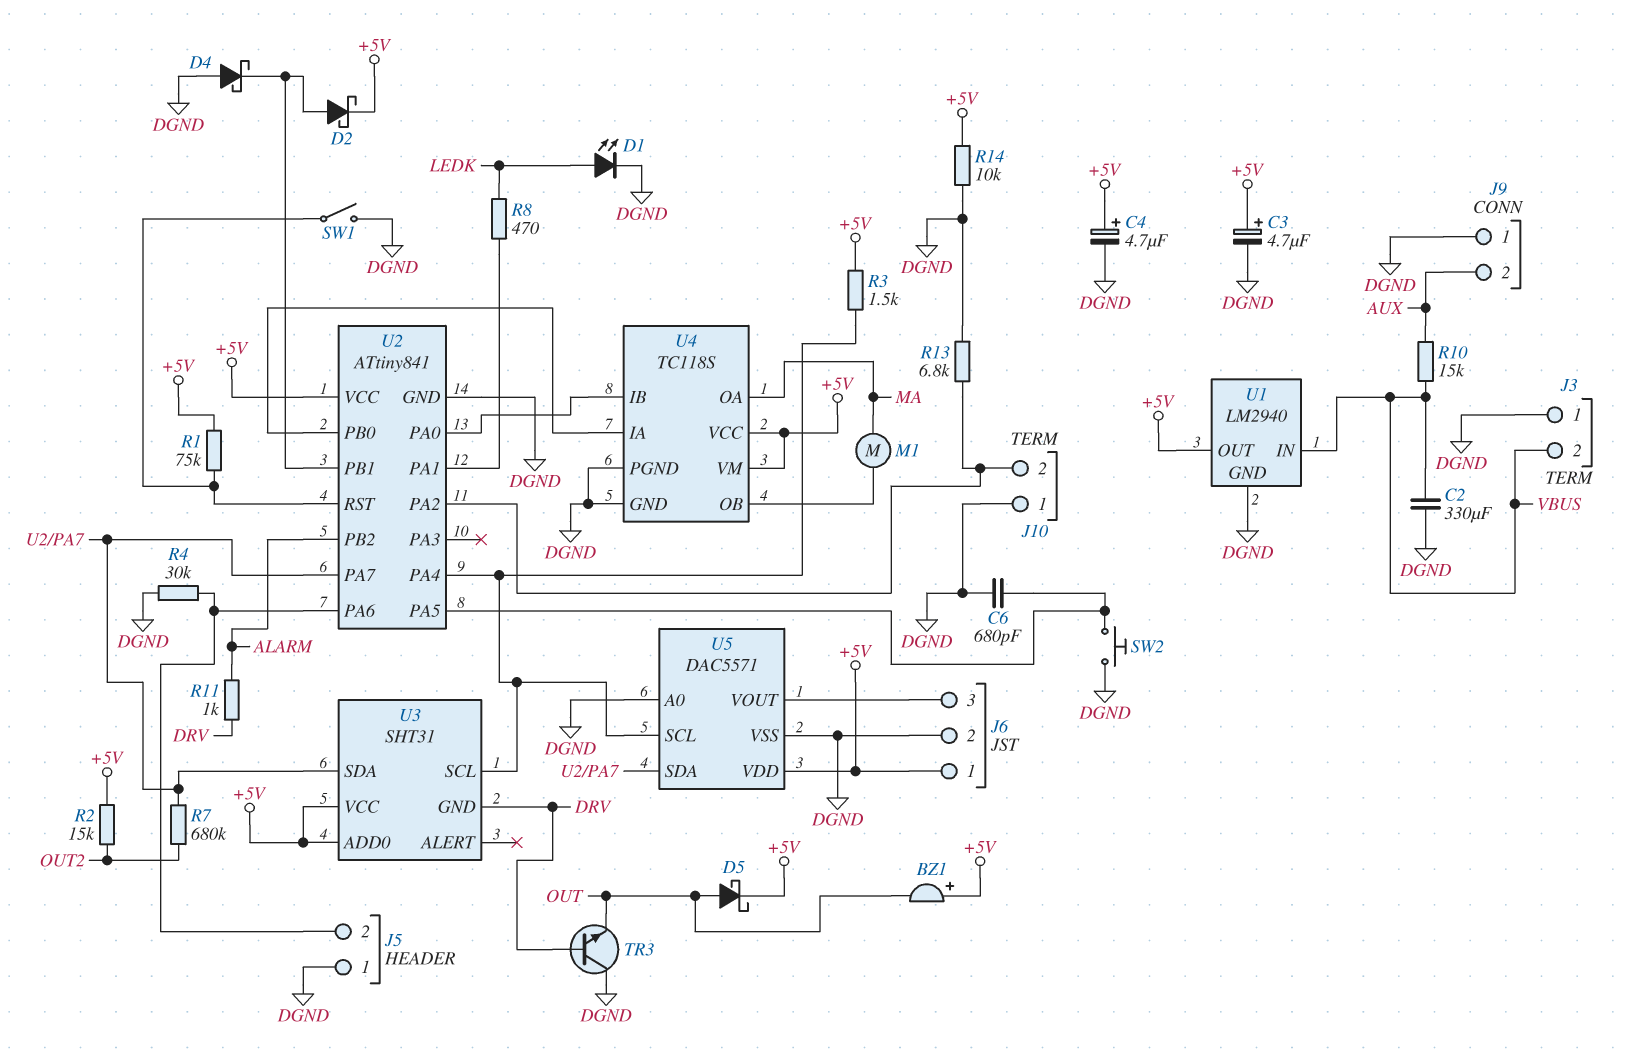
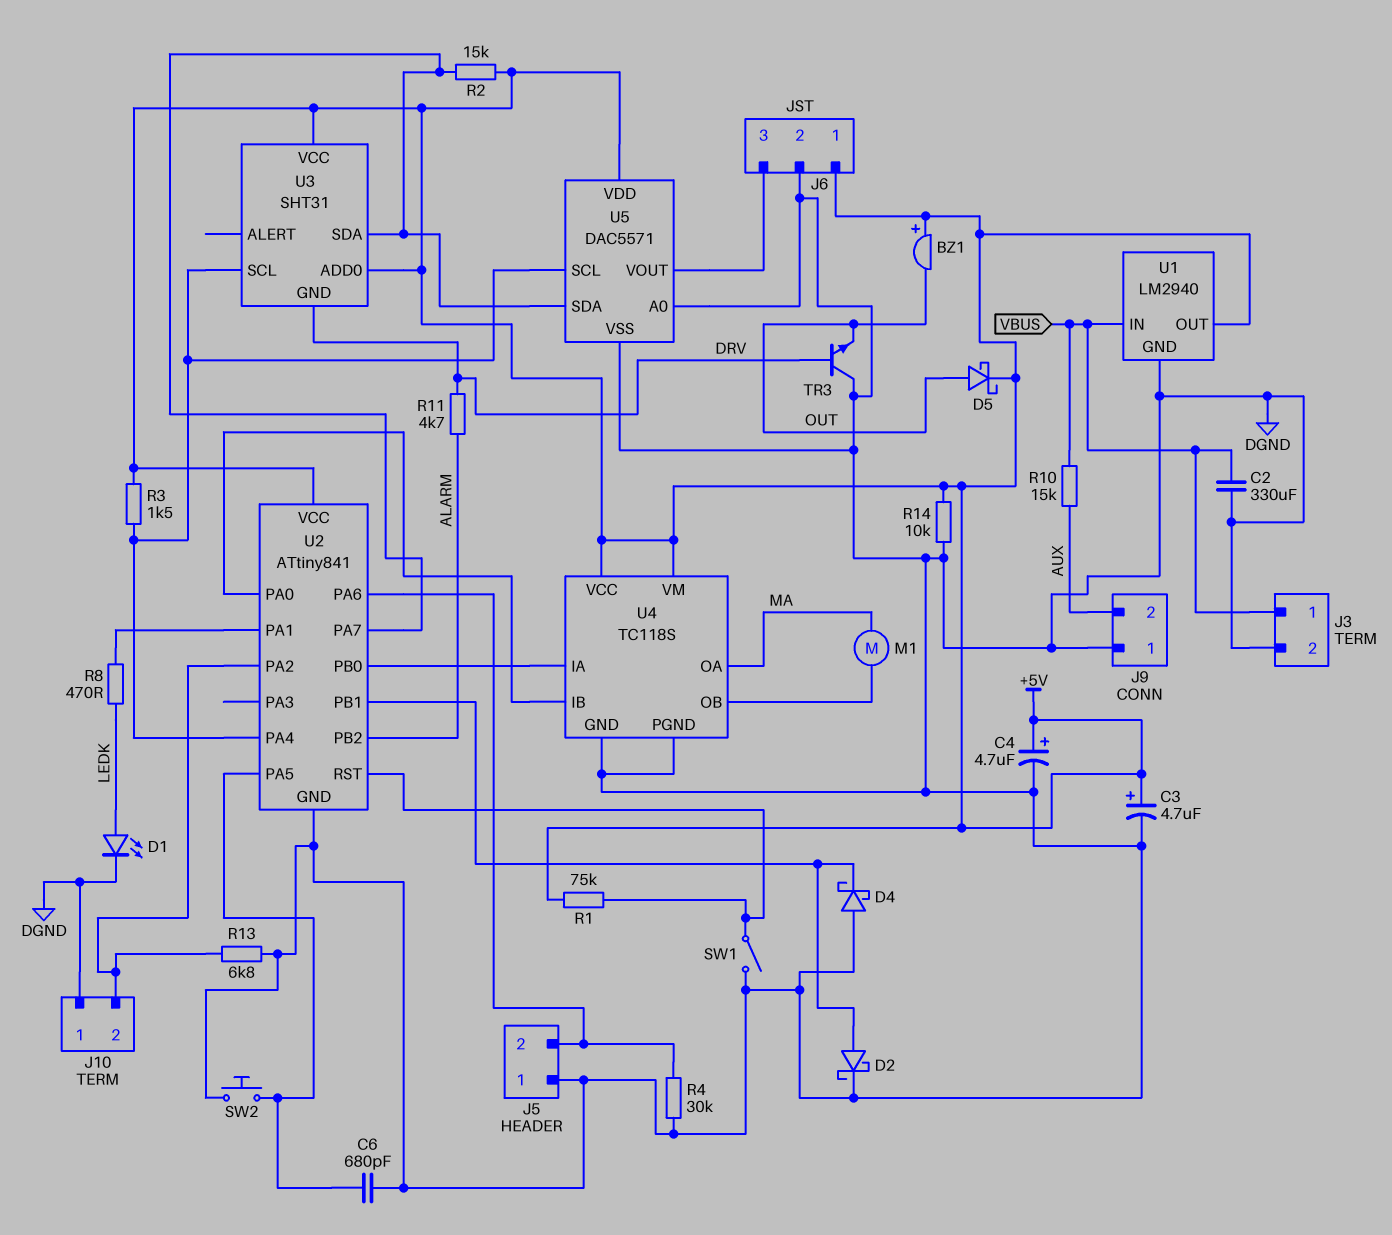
D2: schottky (A U2/PB1, K +5V) -> schottky (A U2/PB1, K DGND)
J3 pin 1: DGND -> VBUS
J3 pin 2: VBUS -> DGND
R2: 15k (+5V, OUT2) -> 15k (+5V, U2/PA7)
R7: 680k (OUT2, U2/PA7) -> none
R11: 1k (ALARM, DRV) -> 4.7k (ALARM, DRV)

